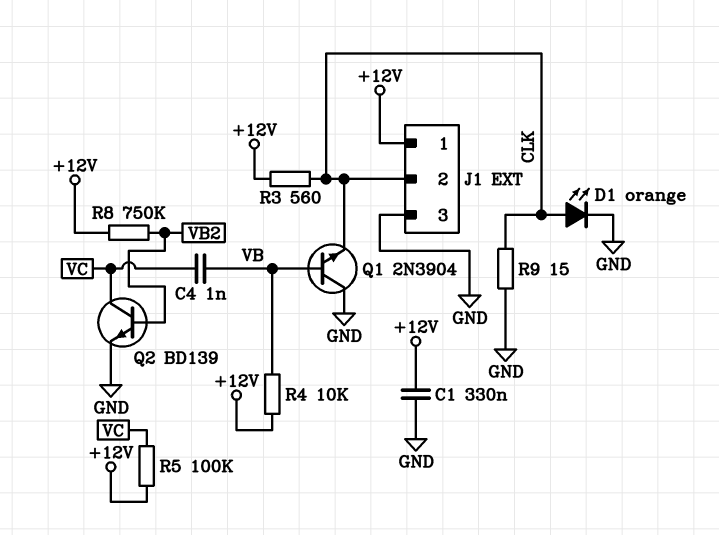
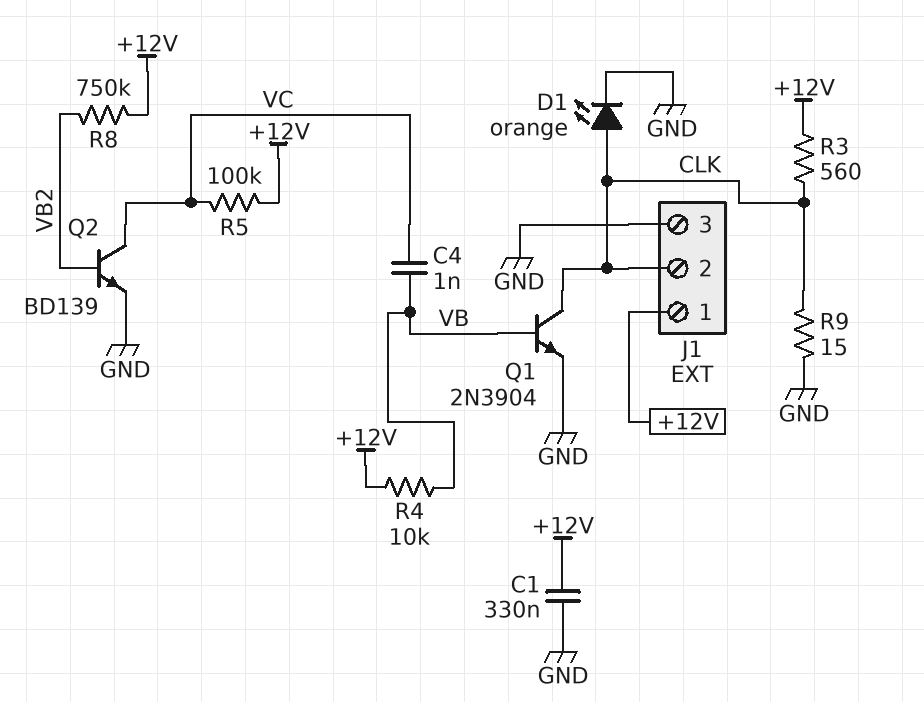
Q1: NPN 2N3904 (B VB, C GND, E CLK) -> NPN 2N3904 (B VB, C CLK, E GND)

